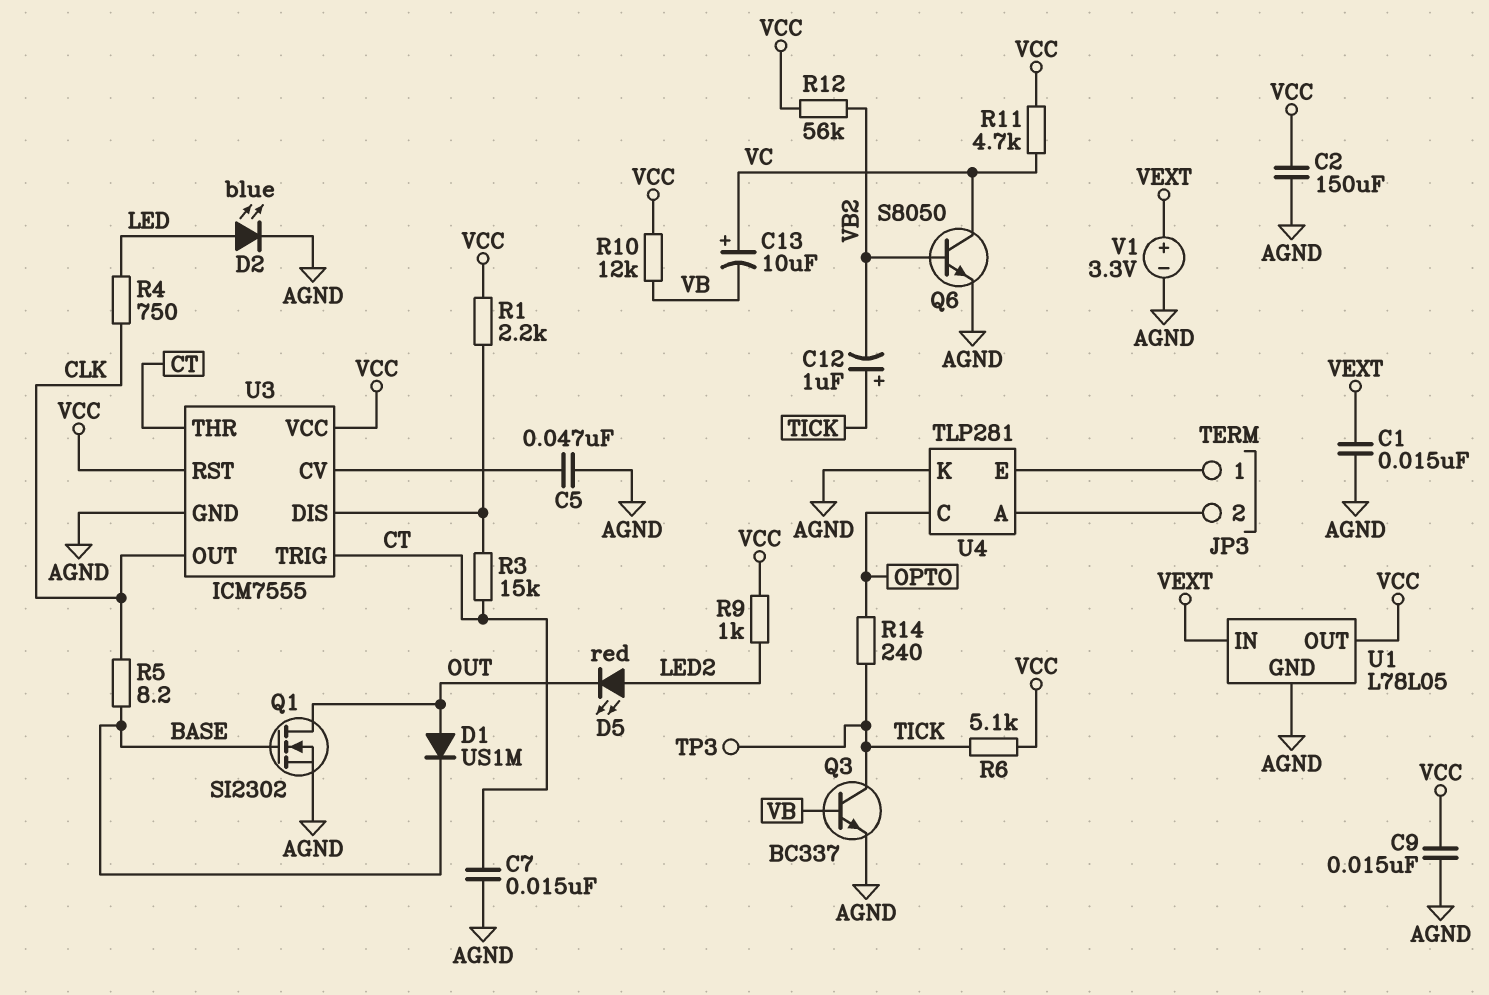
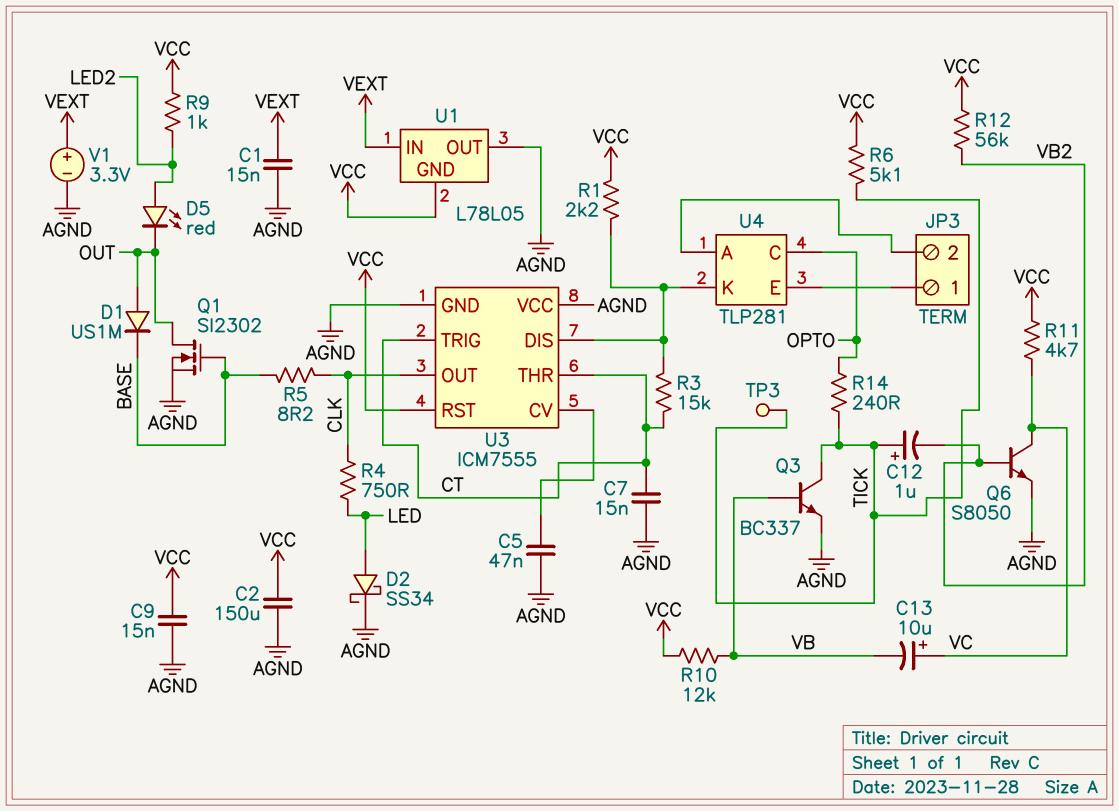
D2: LED blue (A LED, K AGND) -> schottky SS34 (A LED, K AGND)
U1 pin GND: AGND -> VCC
U1 pin OUT: VCC -> AGND
U3 pin VCC: VCC -> AGND
U4 pin K: AGND -> U3/DIS

